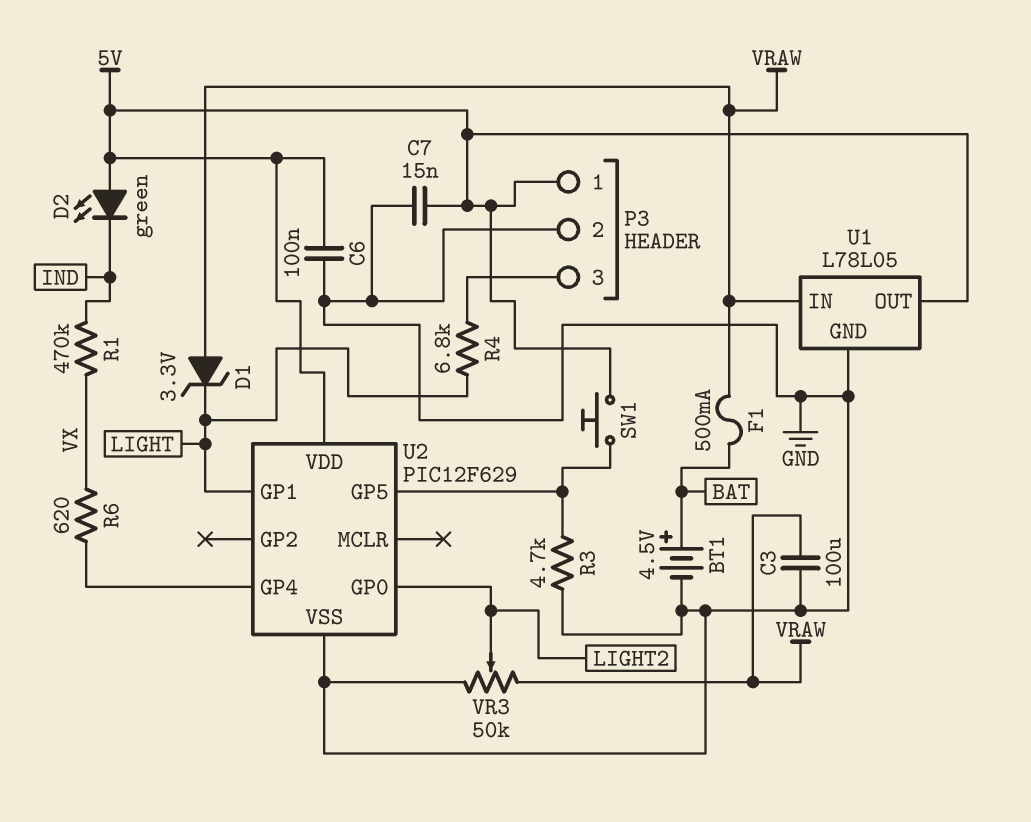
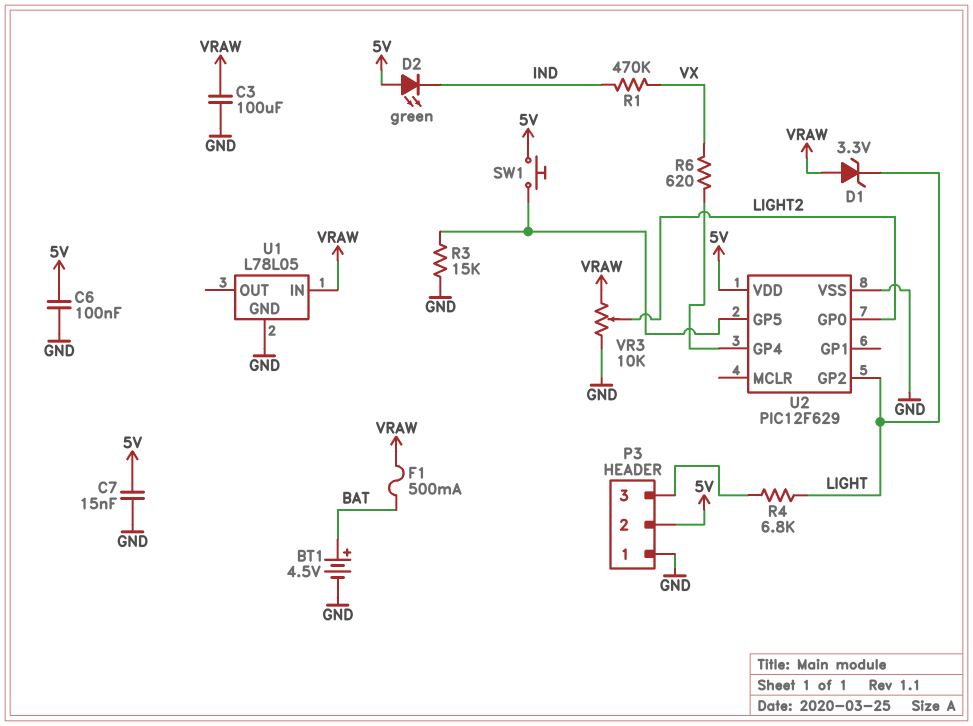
P3 pin 1: 5V -> GND
P3 pin 2: GND -> 5V
R3: 4.7k (GND, U2/GP5) -> 15k (GND, U2/GP5)
U1 pin OUT: 5V -> none
U2 pin GP1: LIGHT -> none
U2 pin GP2: none -> LIGHT
VR3: 50k (GND, VRAW, wiper LIGHT2) -> 10k (GND, VRAW, wiper LIGHT2)

